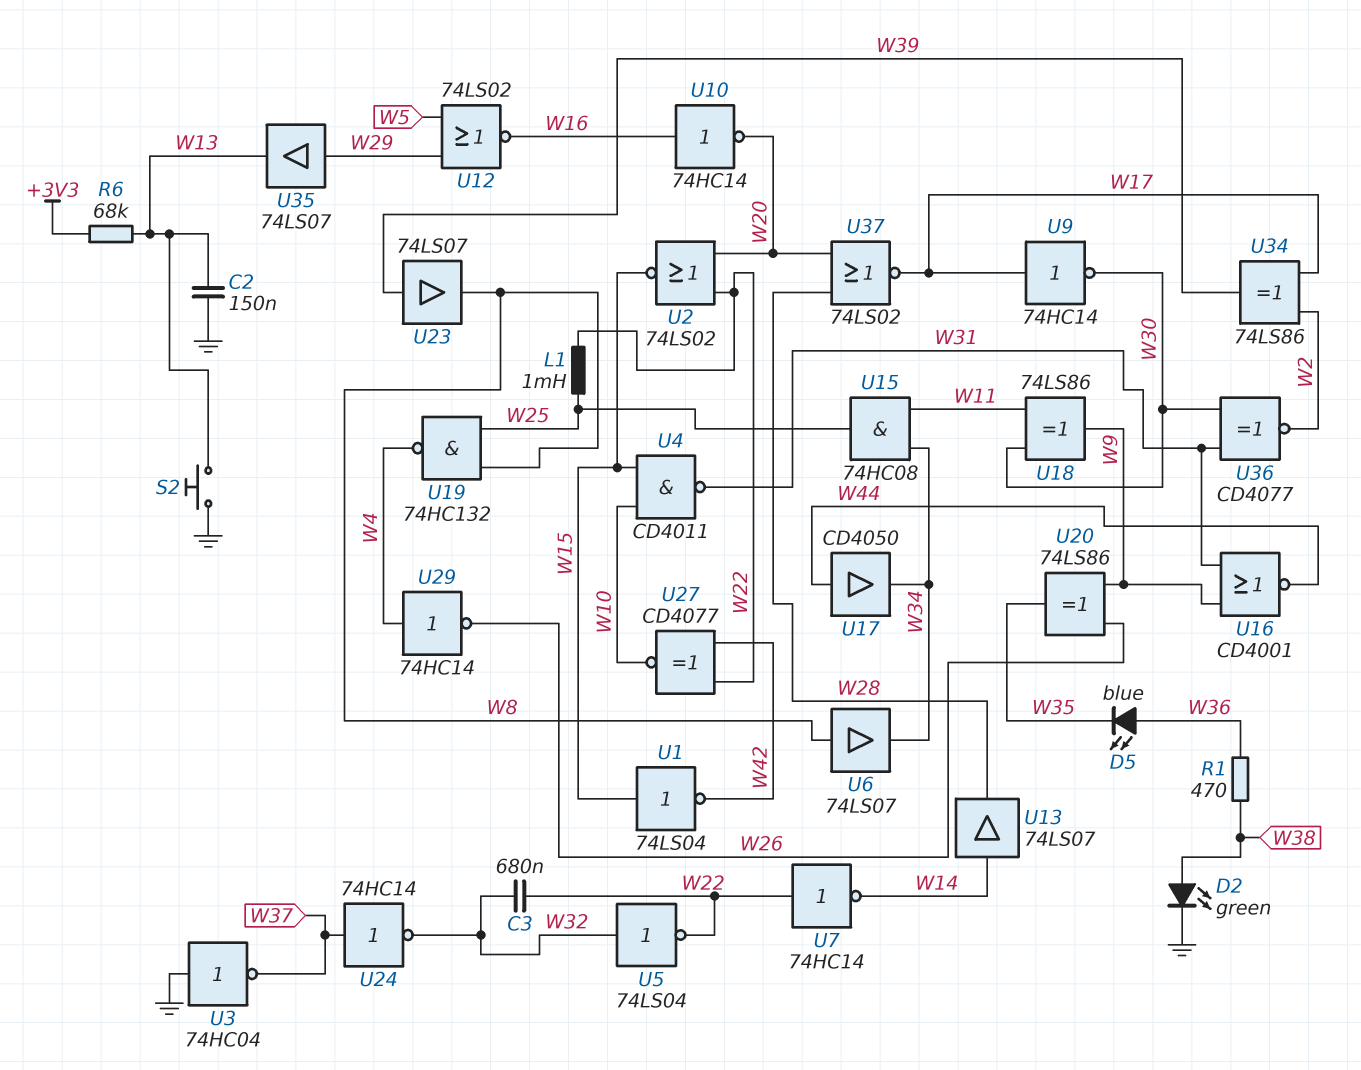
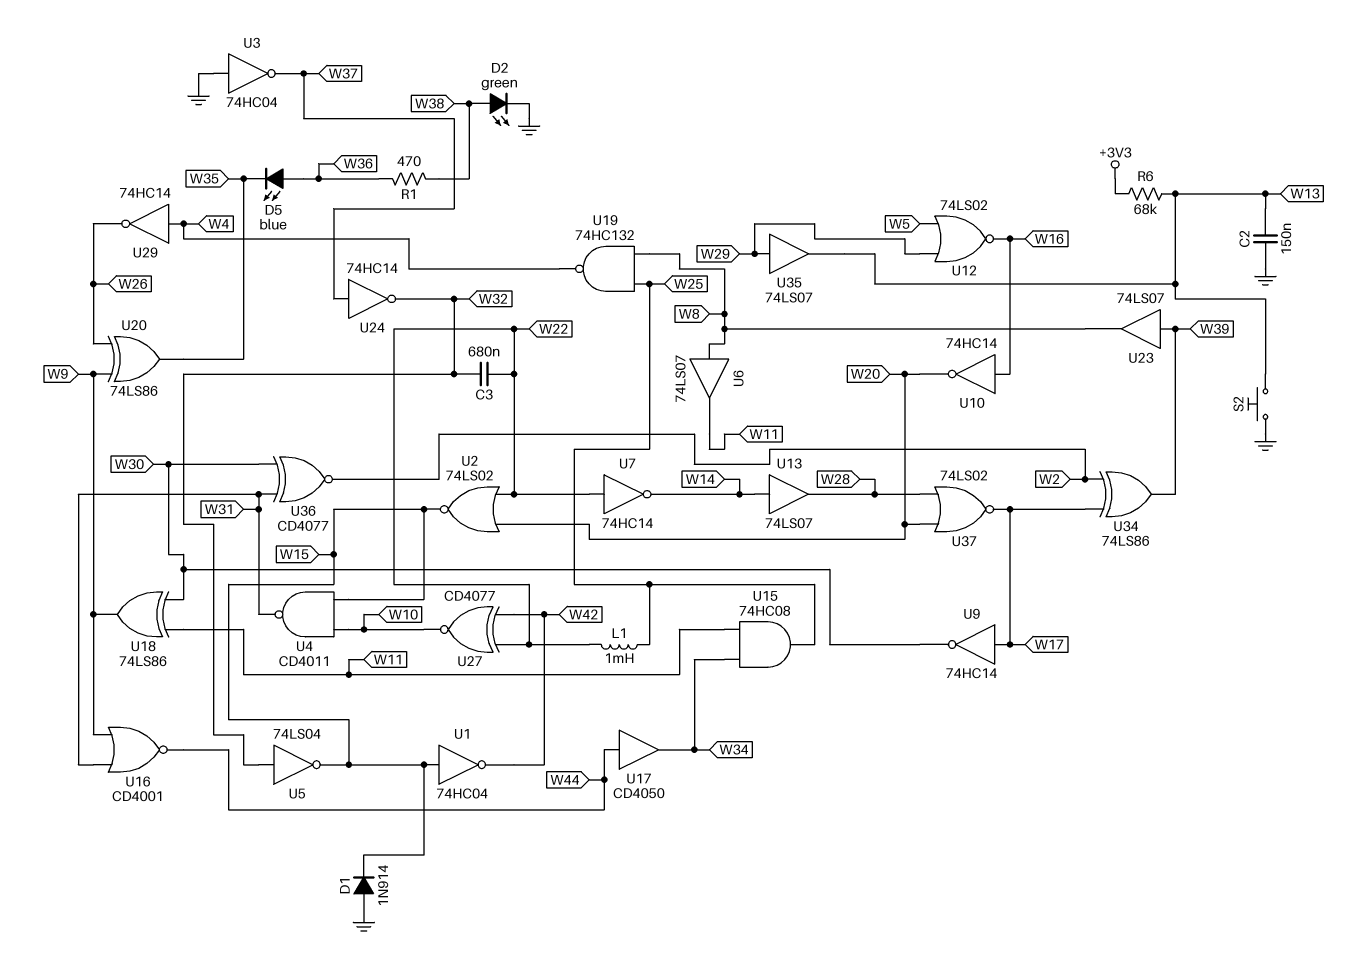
D1: none -> diode 1N914 (A GND, K W15)
U1: NOT 74LS04 (in W15, out W42) -> NOT 74HC04 (in W15, out W42)
U5: NOT 74LS04 (in W32, out W22) -> NOT 74LS04 (in W32, out W15)
U6: buffer 74LS07 (in W8, out W34) -> buffer 74LS07 (in W8, out W11)

